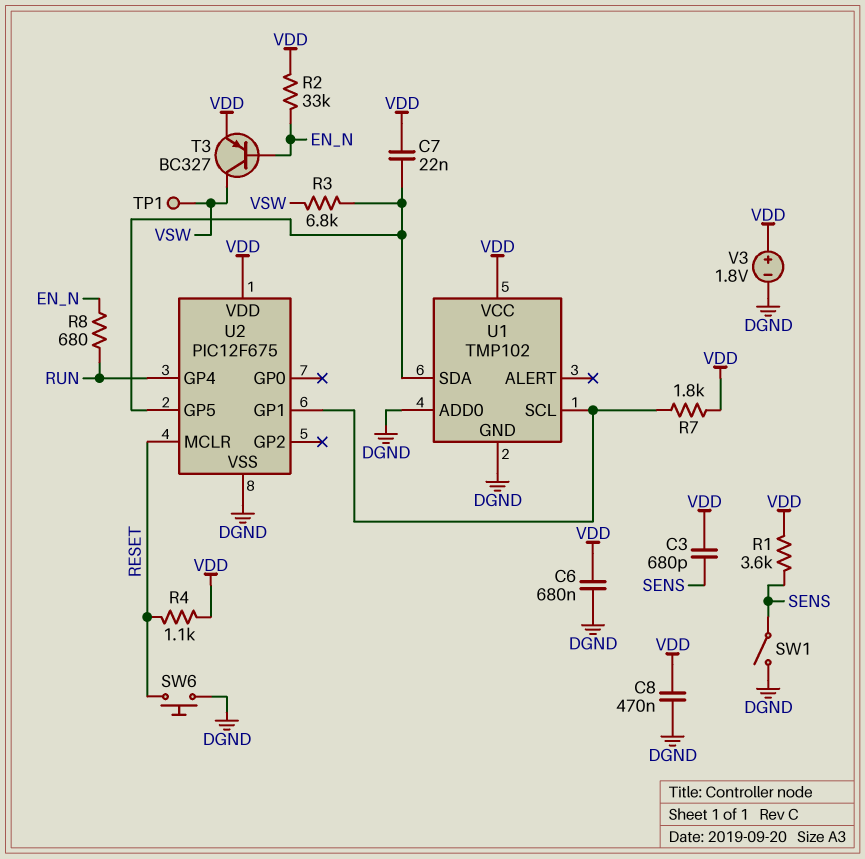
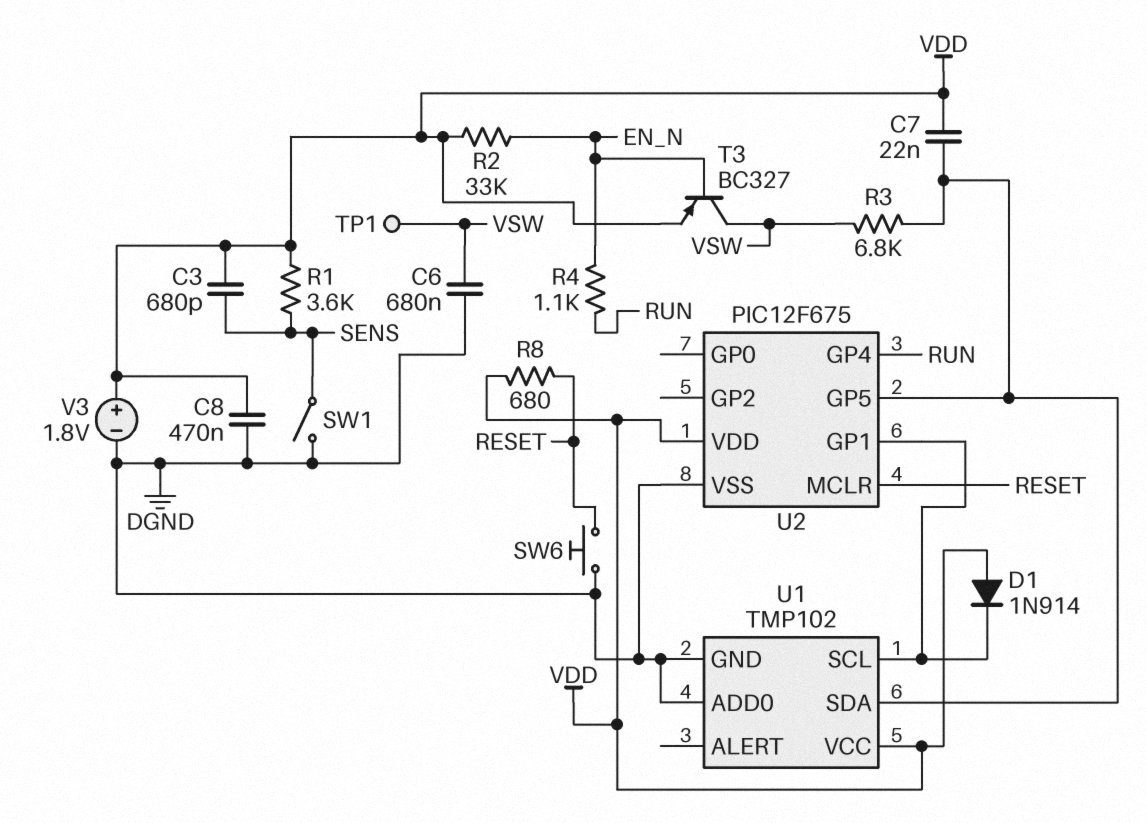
C6: 680nF (DGND, VDD) -> 680nF (DGND, VSW)
D1: none -> diode 1N914 (A VDD, K U1/SCL)
R4: 1.1k (RESET, VDD) -> 1.1k (EN_N, RUN)
R7: 1.8k (U1/SCL, VDD) -> none
R8: 680 (EN_N, RUN) -> 680 (RESET, VDD)

